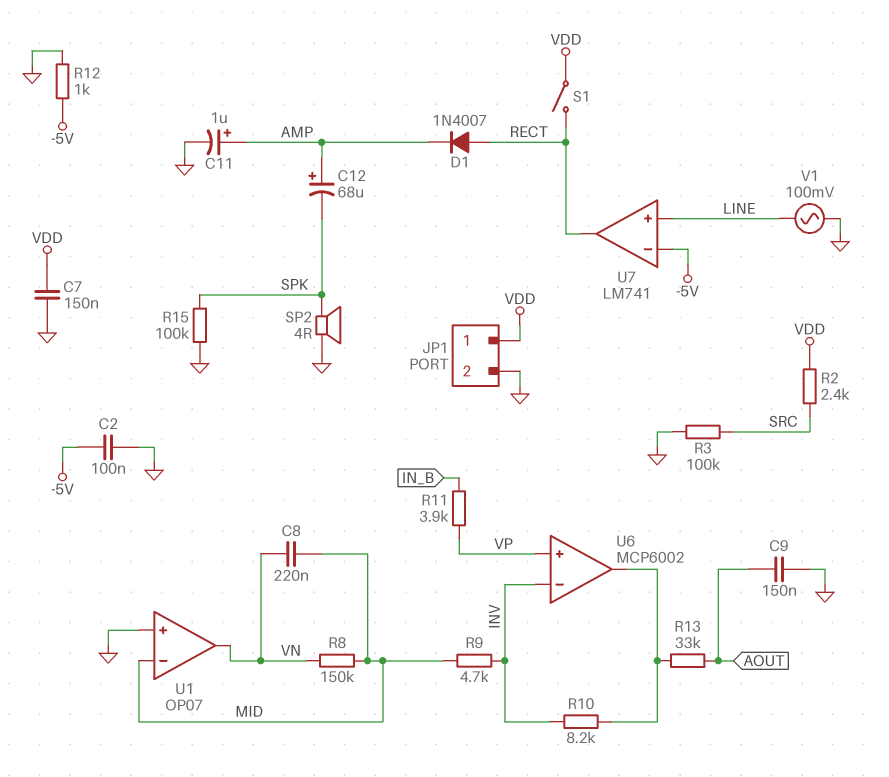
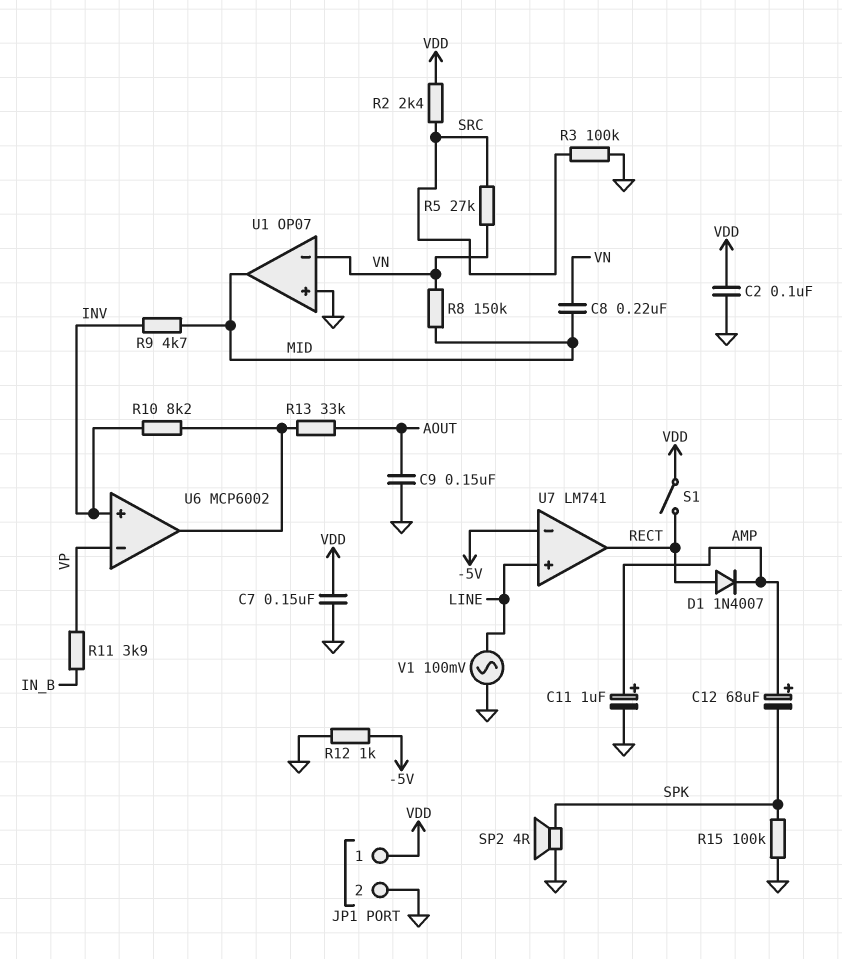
C2: 100nF (-5V, GND) -> 100nF (GND, VDD)
R5: none -> 27k (SRC, VN)
U1 pin in-: MID -> VN
U1 pin out: VN -> MID
U6 pin in+: VP -> INV
U6 pin in-: INV -> VP

